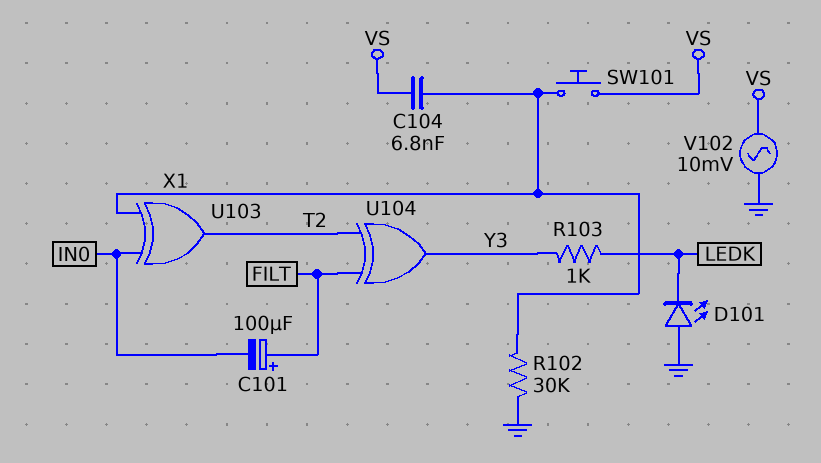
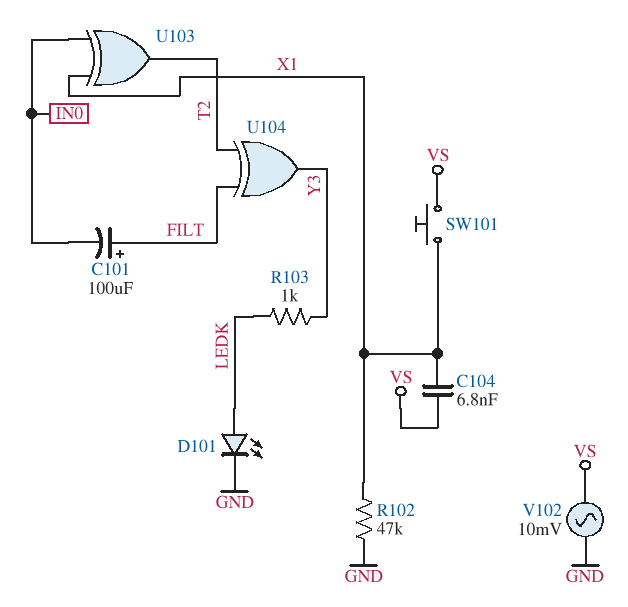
D101: LED (A GND, K LEDK) -> LED (A LEDK, K GND)
R102: 30k (GND, X1) -> 47k (GND, X1)

